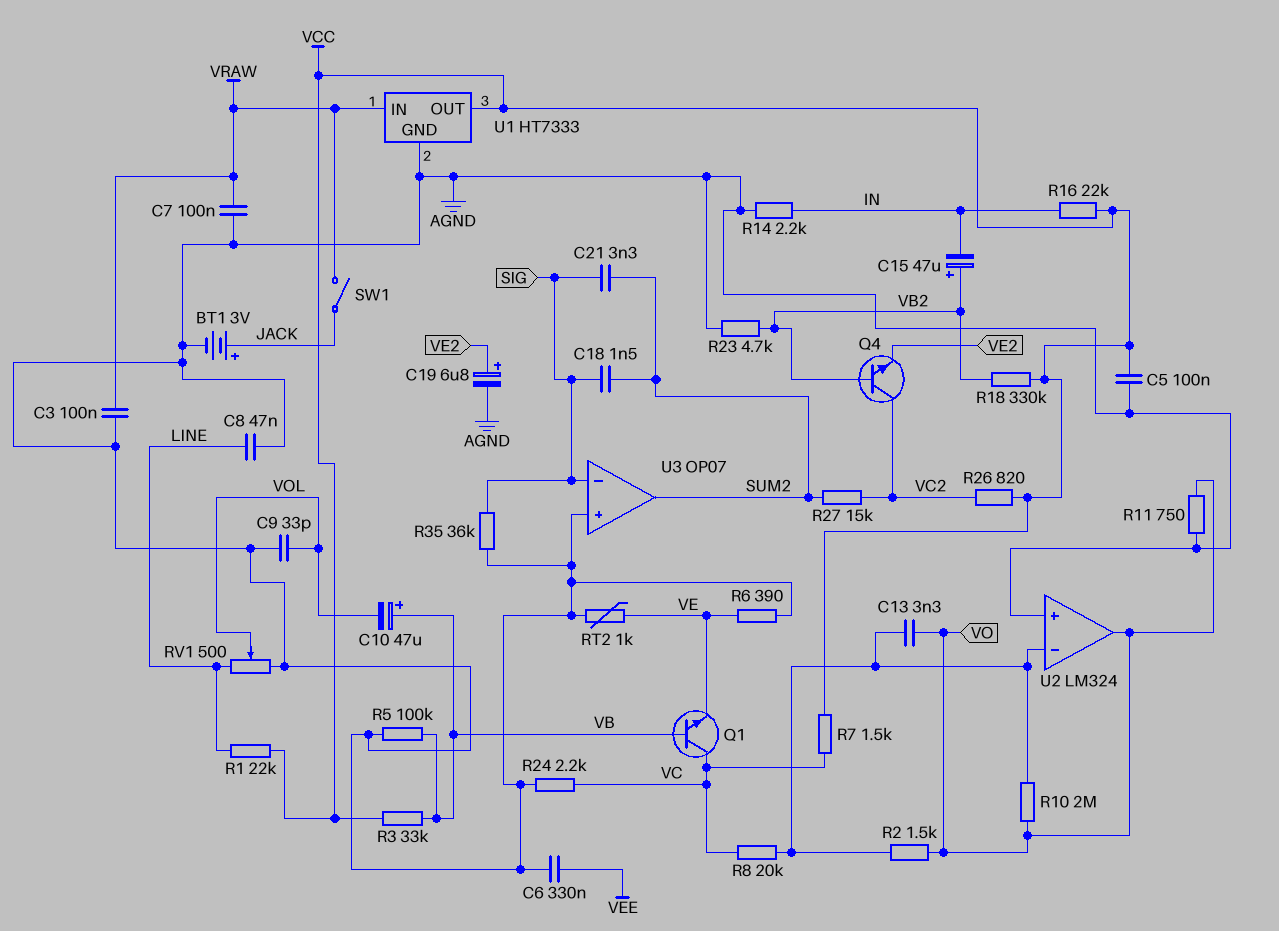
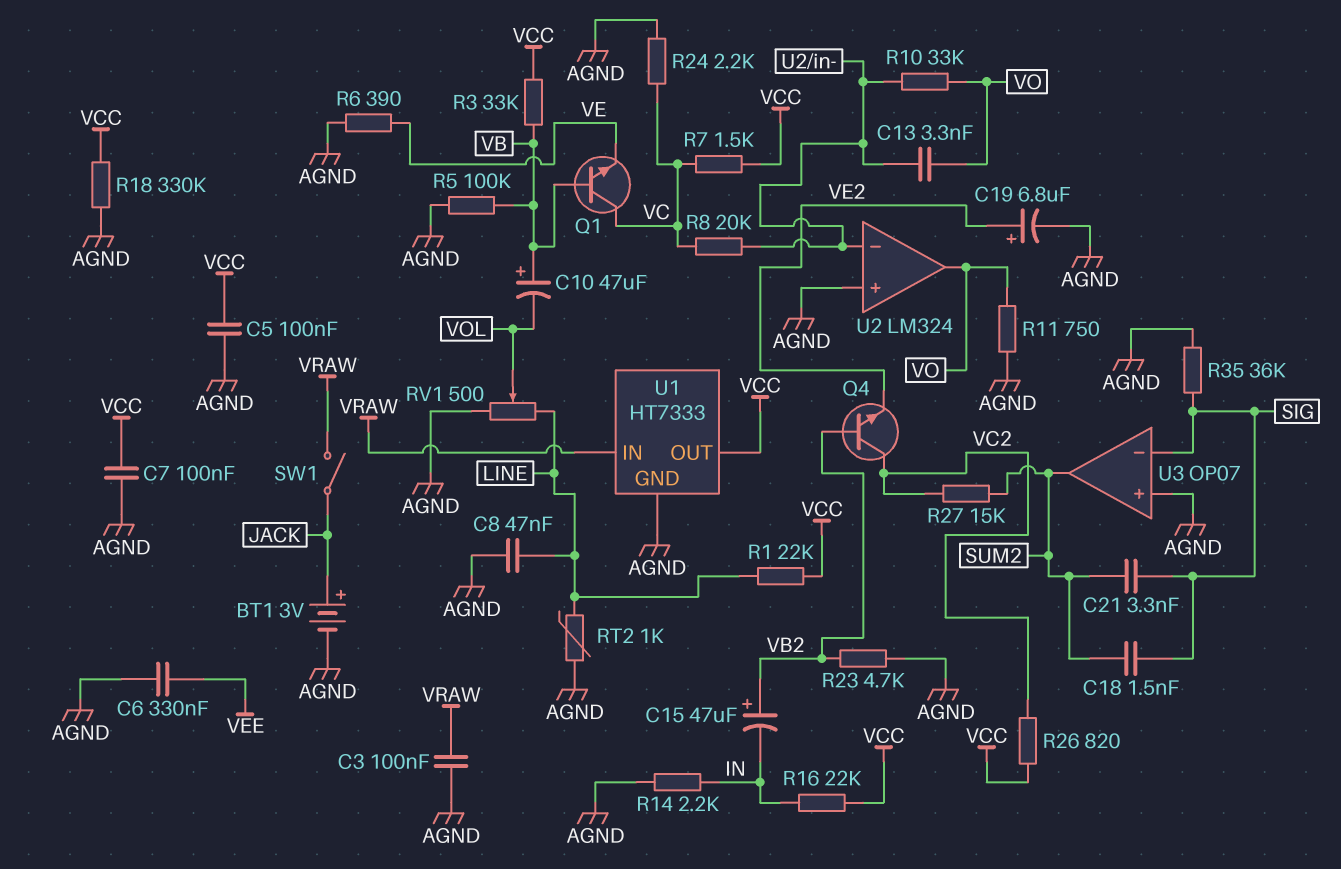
C7: 100nF (AGND, VRAW) -> 100nF (AGND, VCC)
C9: 33pF (AGND, VOL) -> none
R2: 1.5k (U2/in-, VO) -> none
R10: 2M (U2/in-, VO) -> 33k (U2/in-, VO)
R18: 330k (VB2, VCC) -> 330k (AGND, VCC)
RT2: 1k (AGND, VE) -> 1k (AGND, LINE)

